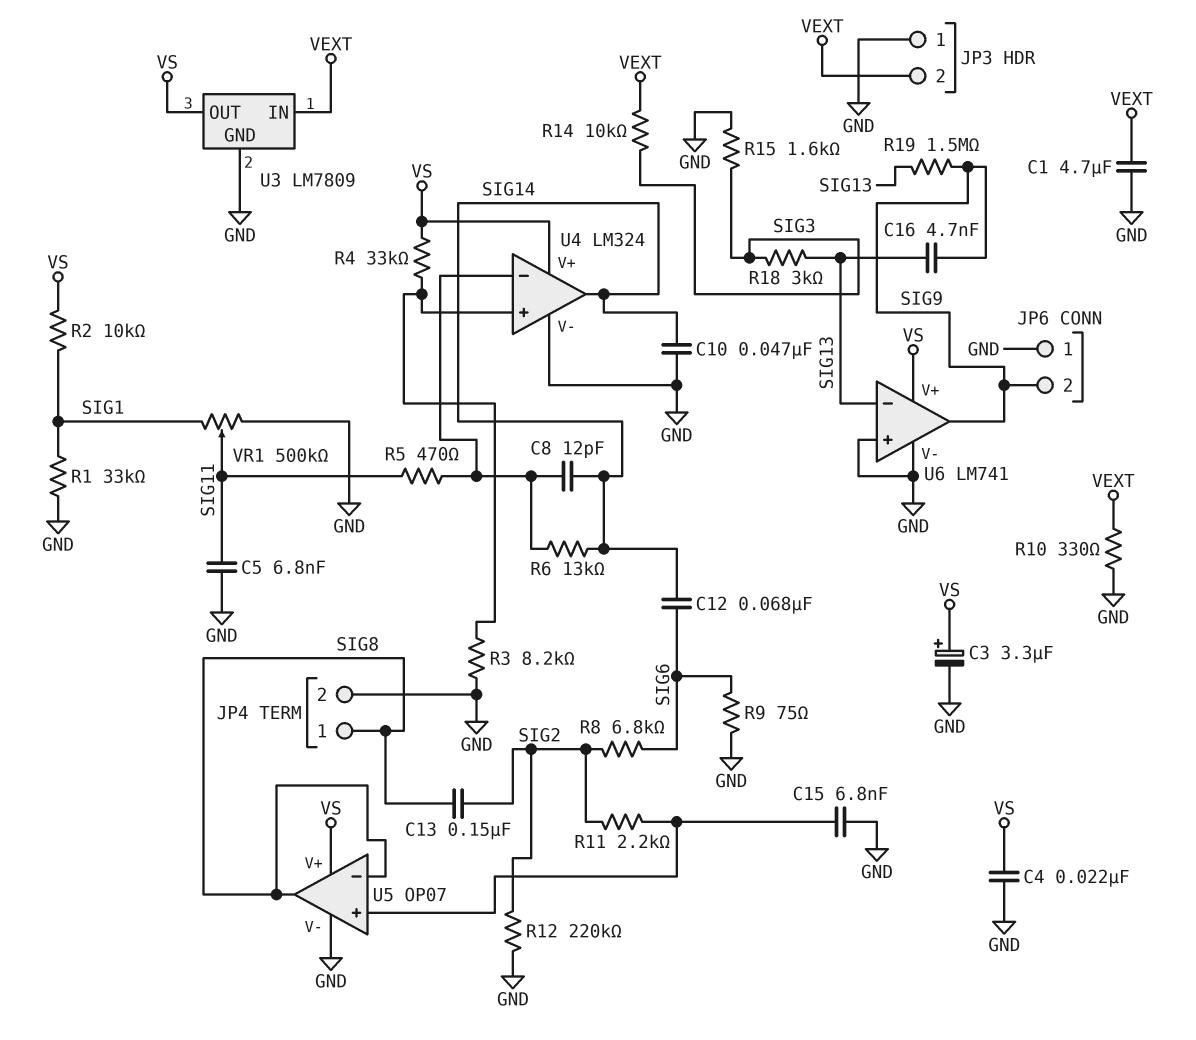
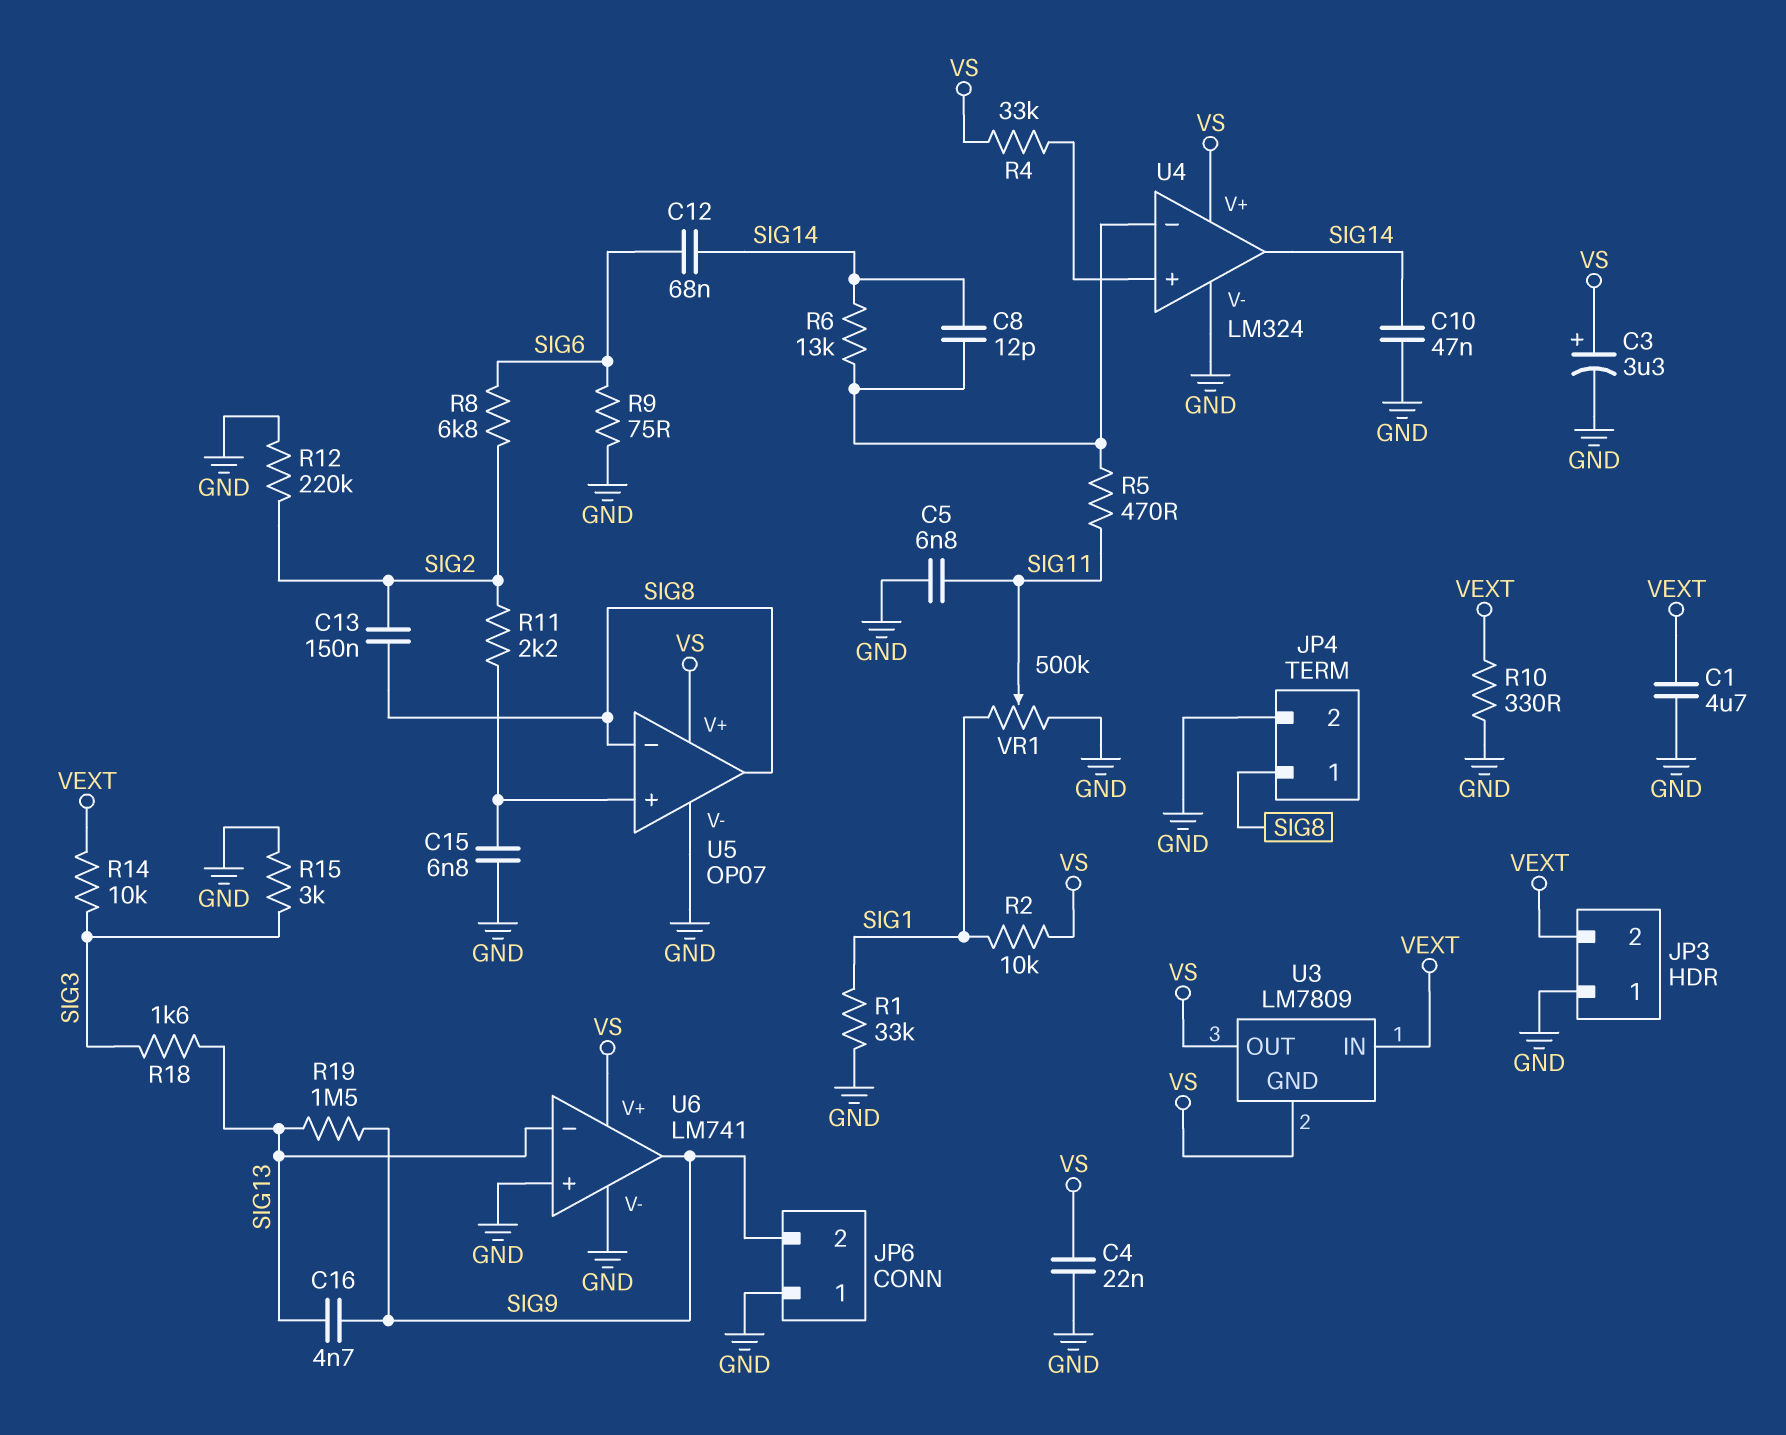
R3: 8.2k (GND, U4/in+) -> none
R15: 1.6k (GND, SIG3) -> 3k (GND, SIG3)
R18: 3k (SIG3, SIG13) -> 1.6k (SIG3, SIG13)
U3 pin GND: GND -> VS

